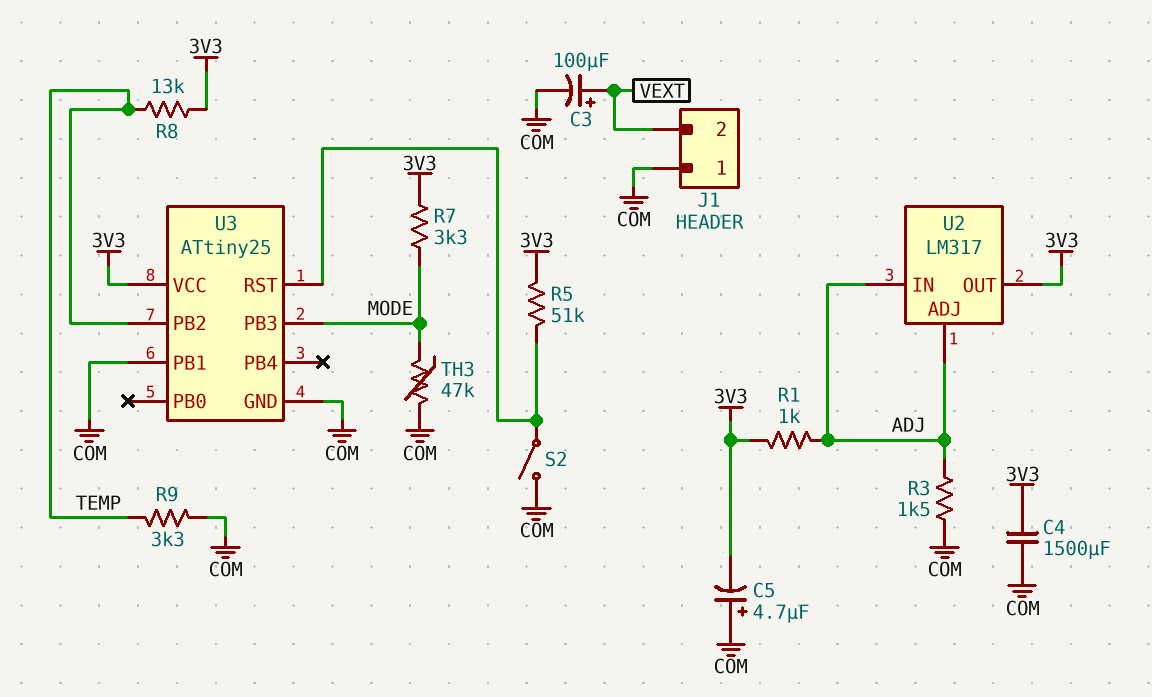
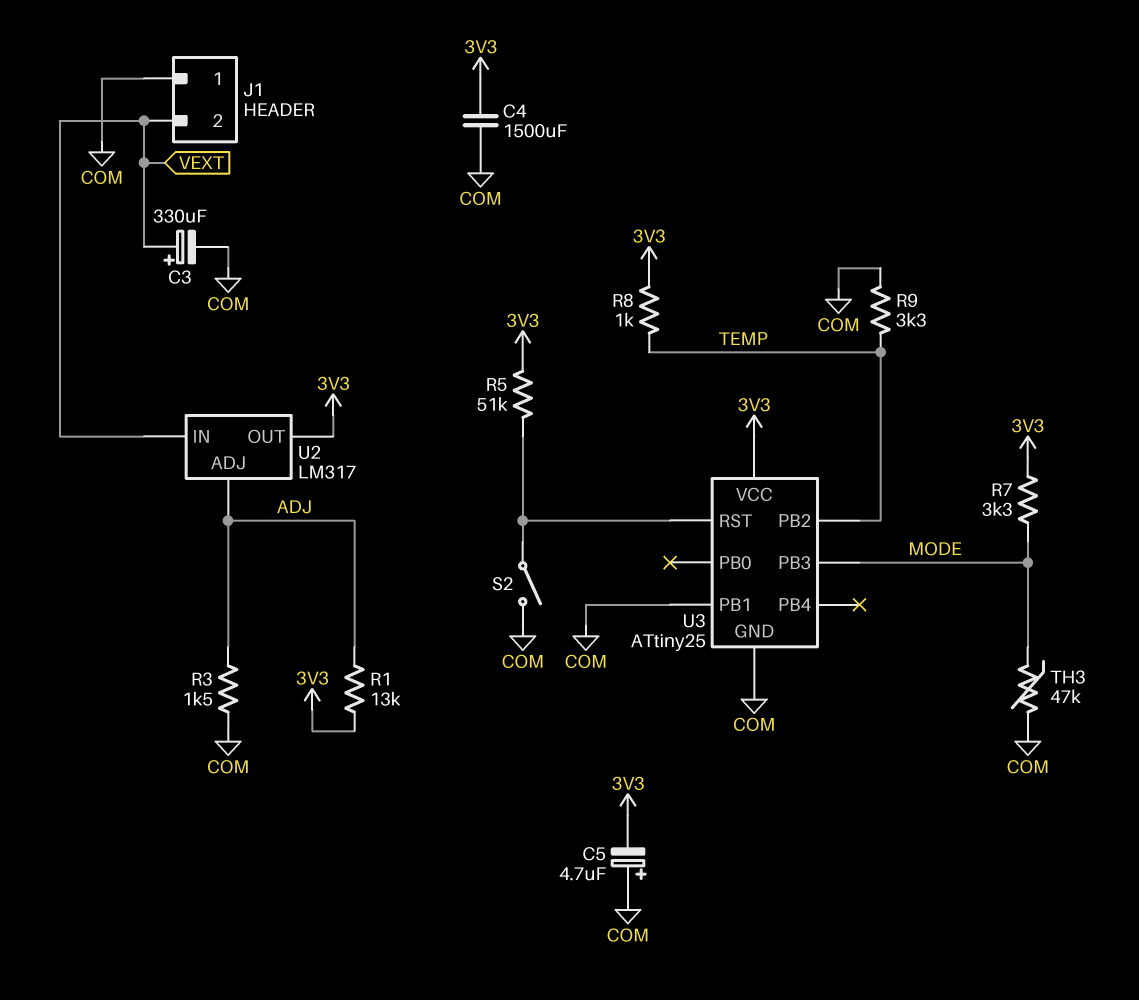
C3: 100uF (plus VEXT, minus COM) -> 330uF (plus VEXT, minus COM)
R1: 1k (3V3, ADJ) -> 13k (3V3, ADJ)
R8: 13k (3V3, TEMP) -> 1k (3V3, TEMP)
U2 pin IN: ADJ -> VEXT

